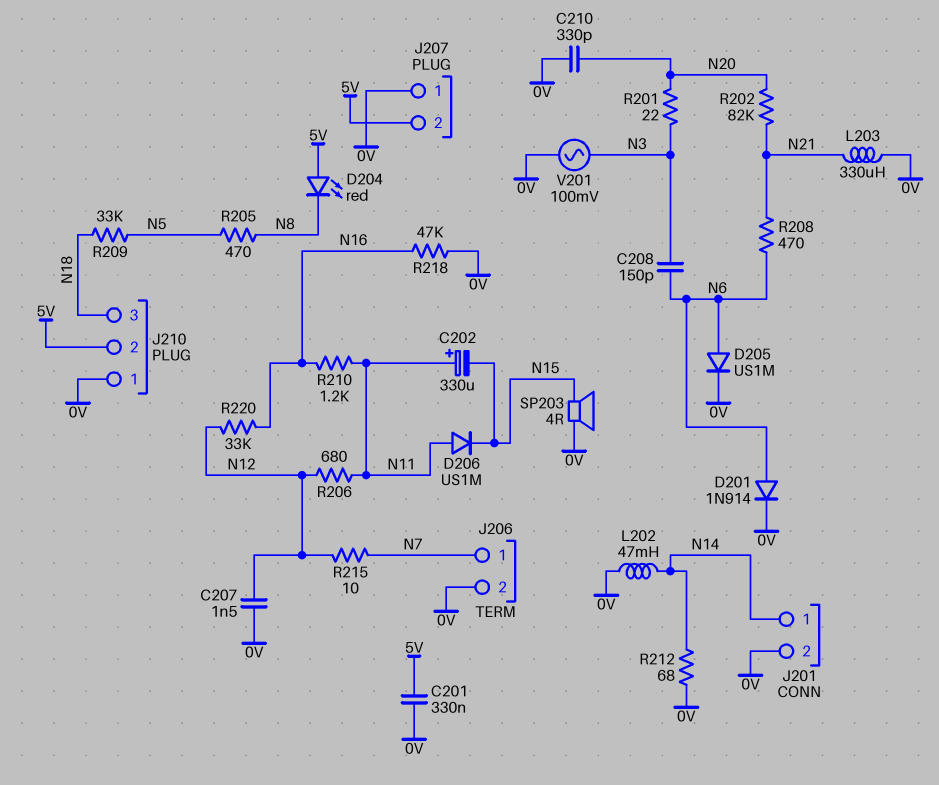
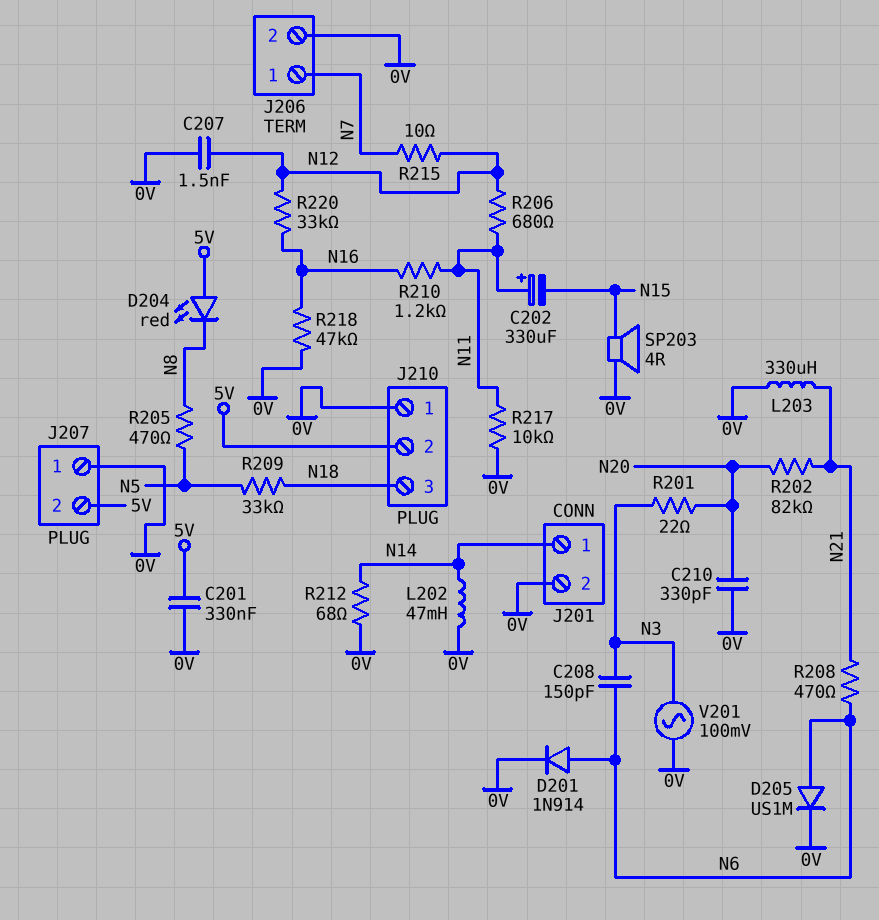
D206: diode US1M (A N11, K N15) -> none
R217: none -> 10k (0V, N11)

